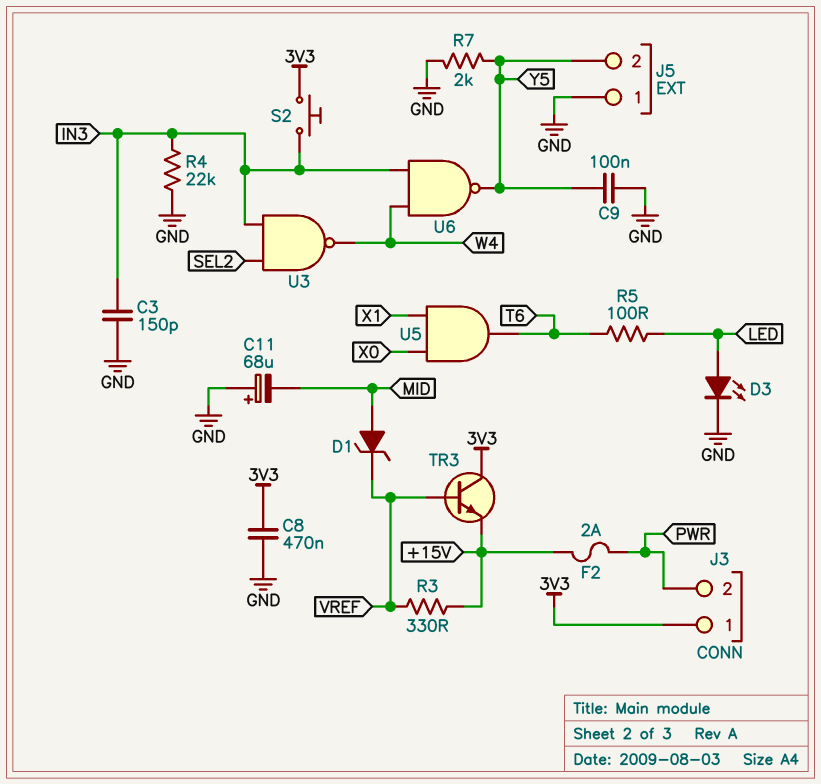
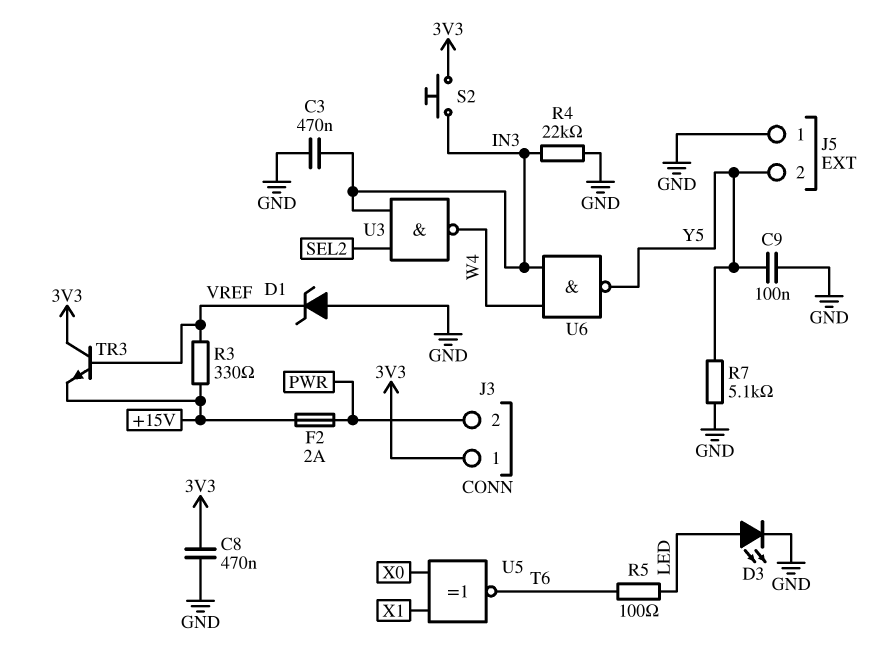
C3: 150pF (GND, IN3) -> 470nF (GND, IN3)
C11: 68uF (plus GND, minus MID) -> none
D1: zener (A MID, K VREF) -> zener (A GND, K VREF)
R7: 2k (GND, Y5) -> 5.1k (GND, Y5)
U5: AND (in X0, in X1, out T6) -> XNOR (in X0, in X1, out T6)

